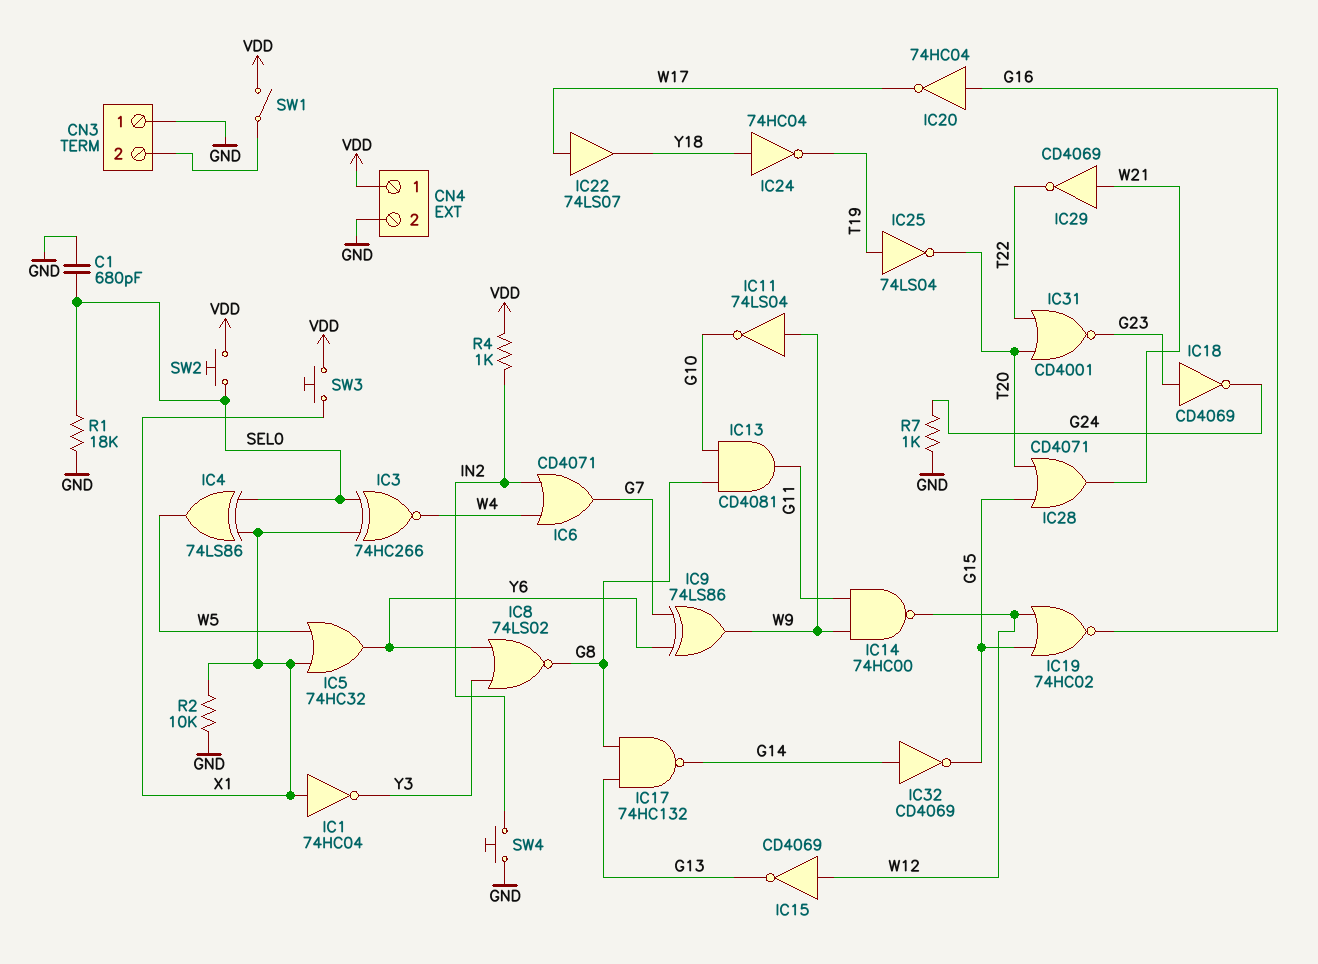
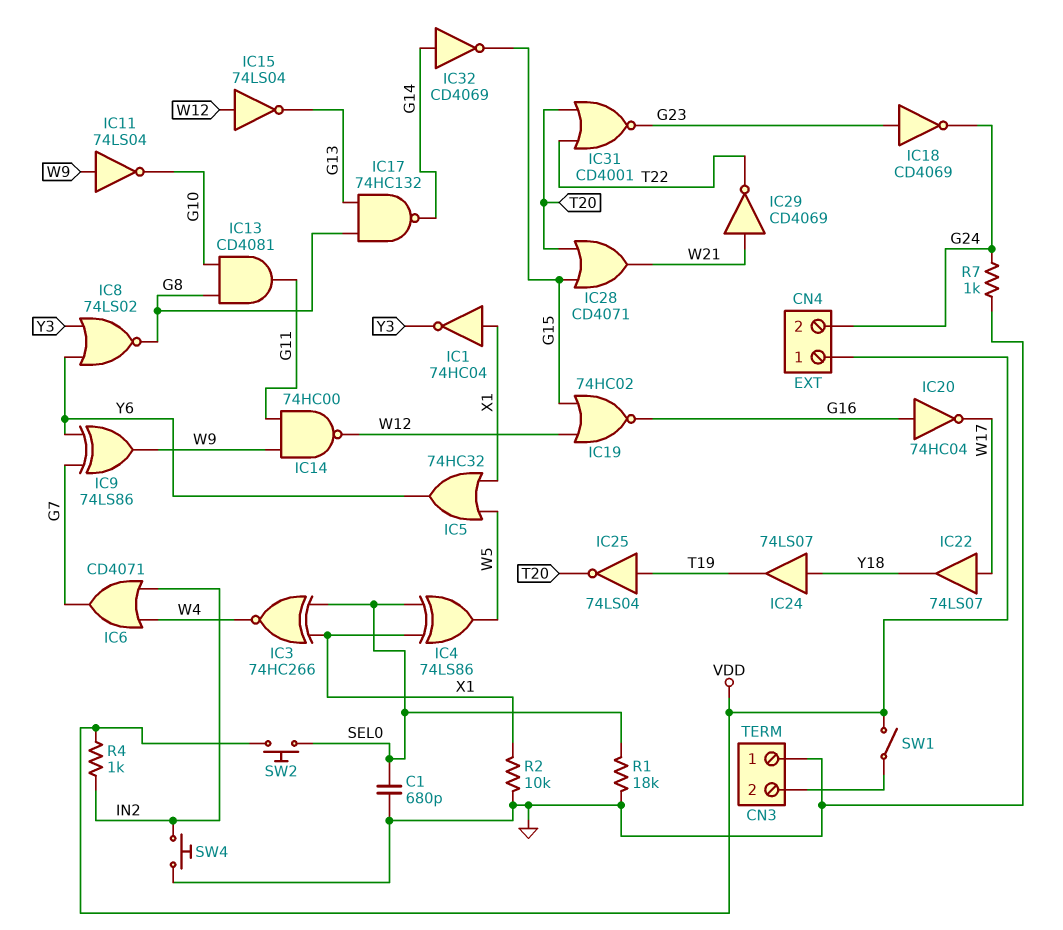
CN4 pin 2: GND -> G24
IC15: NOT CD4069 (in W12, out G13) -> NOT 74LS04 (in W12, out G13)
IC24: NOT 74HC04 (in Y18, out T19) -> buffer 74LS07 (in Y18, out T19)
SW3: button (VDD, X1) -> none

